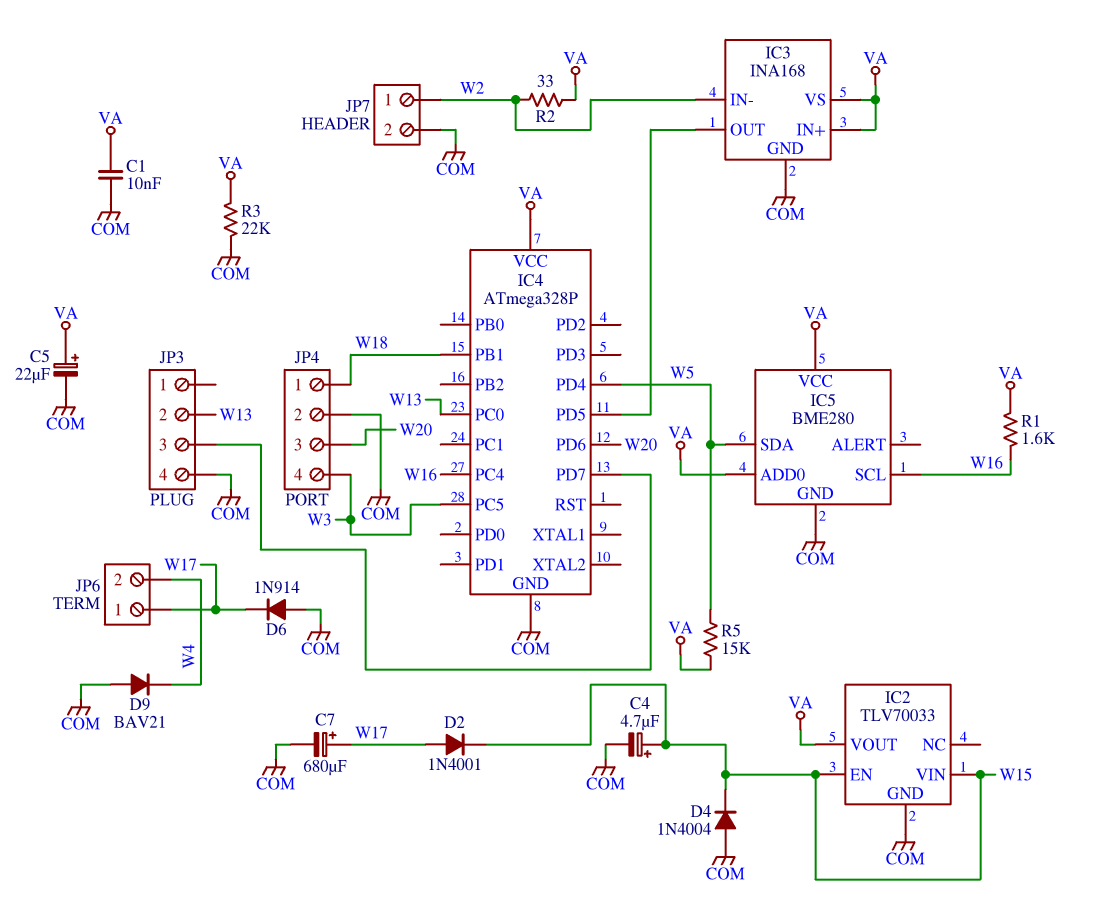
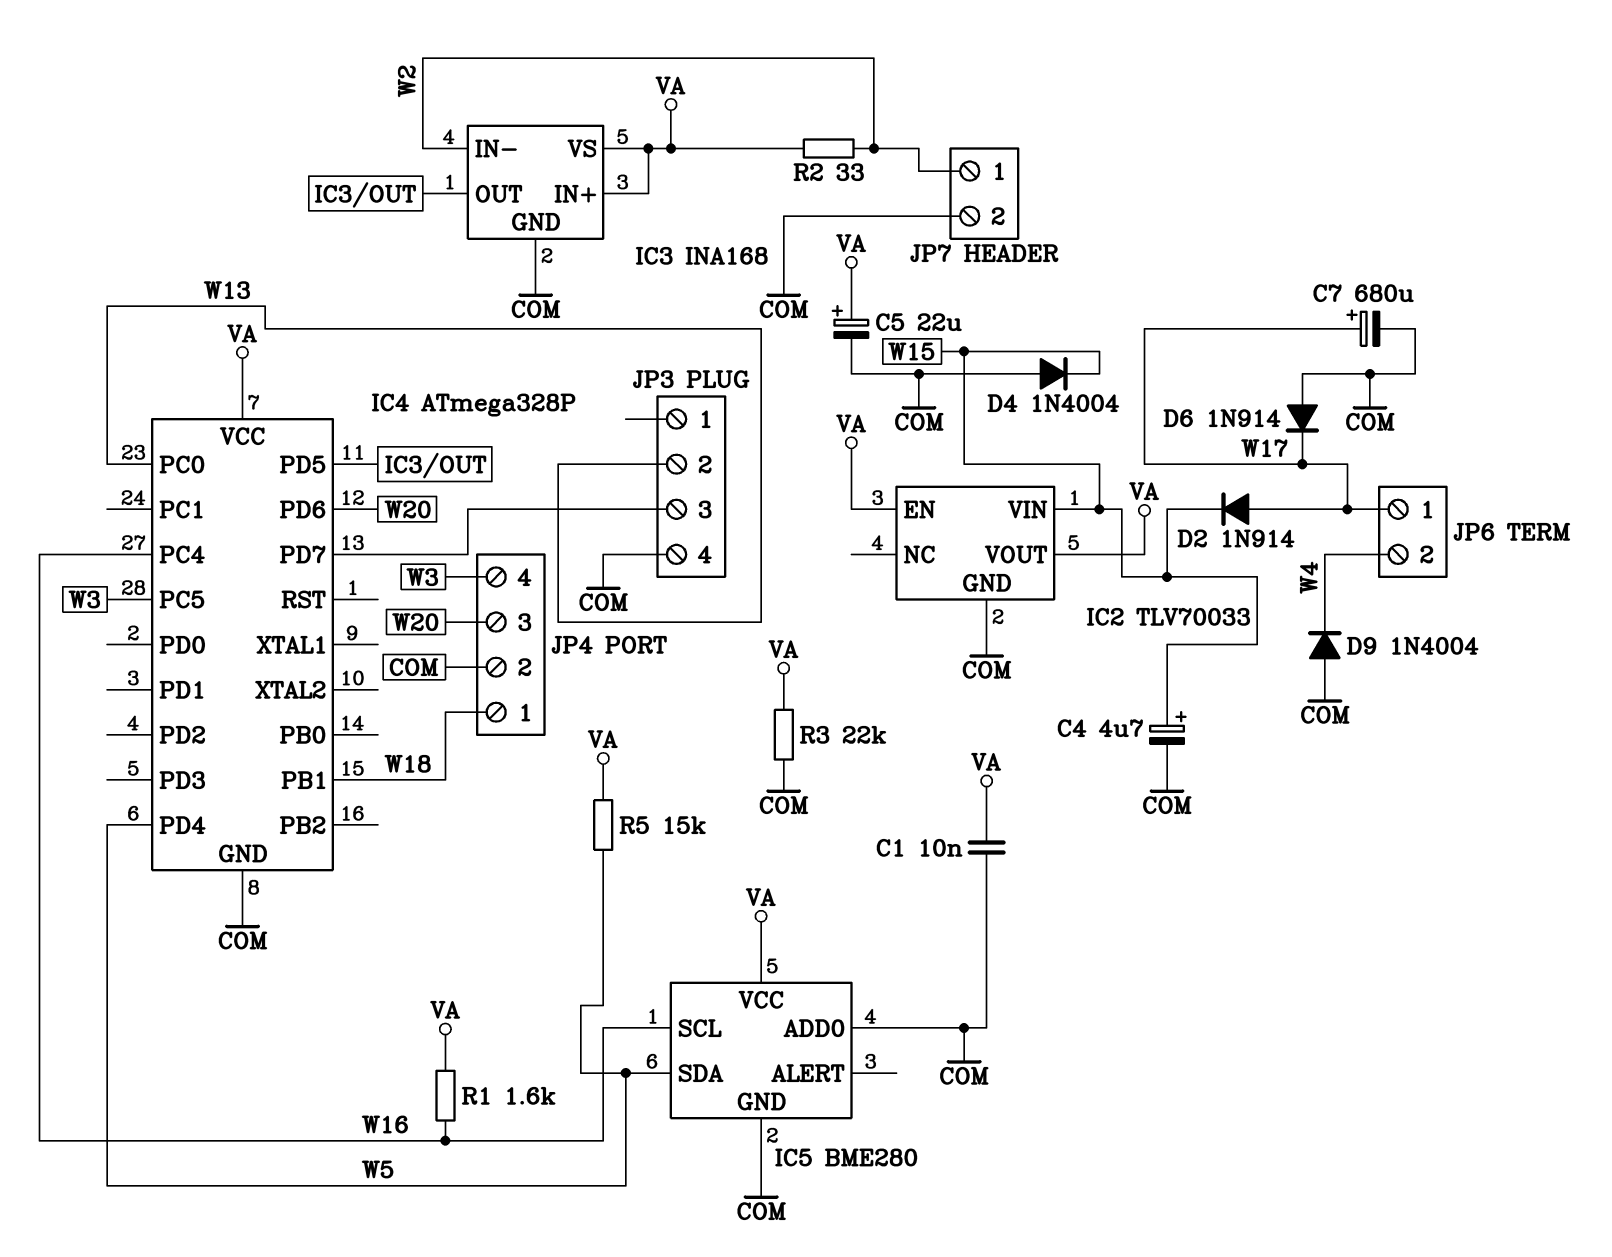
D2: diode 1N4001 (A W17, K W15) -> diode 1N914 (A W17, K W15)
D9: diode BAV21 (A COM, K W4) -> diode 1N4004 (A COM, K W4)
IC2 pin EN: W15 -> VA
IC5 pin ADD0: VA -> COM

